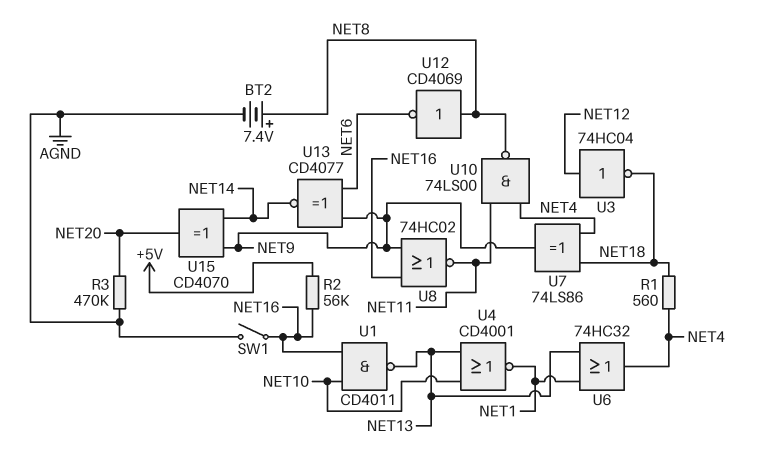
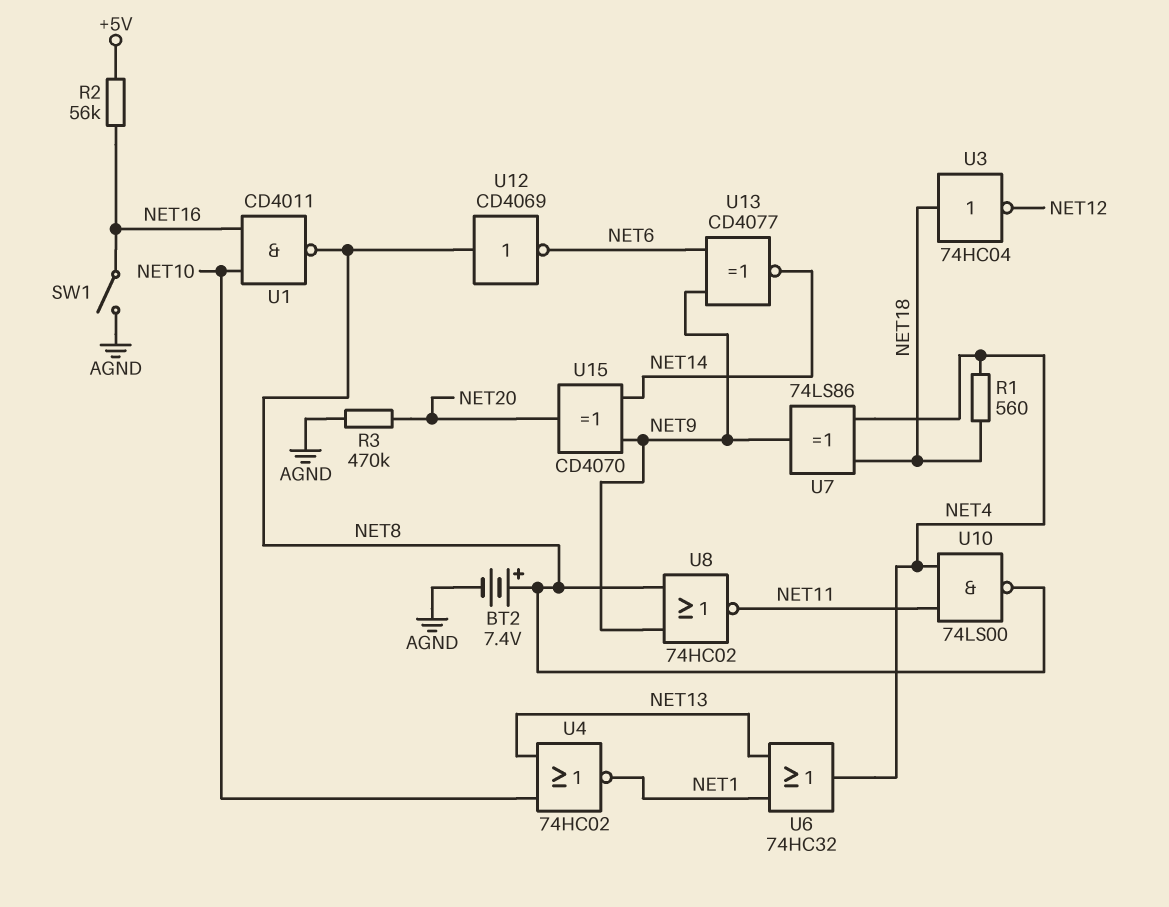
U1: NAND CD4011 (in NET10, in NET16, out NET13) -> NAND CD4011 (in NET10, in NET16, out NET8)
U3: NOT 74HC04 (in NET12, out NET18) -> NOT 74HC04 (in NET18, out NET12)
U4: NOR CD4001 (in NET10, in NET13, out NET1) -> NOR 74HC02 (in NET10, in NET13, out NET1)
U8: NOR 74HC02 (in NET9, in NET16, out NET11) -> NOR 74HC02 (in NET8, in NET9, out NET11)

